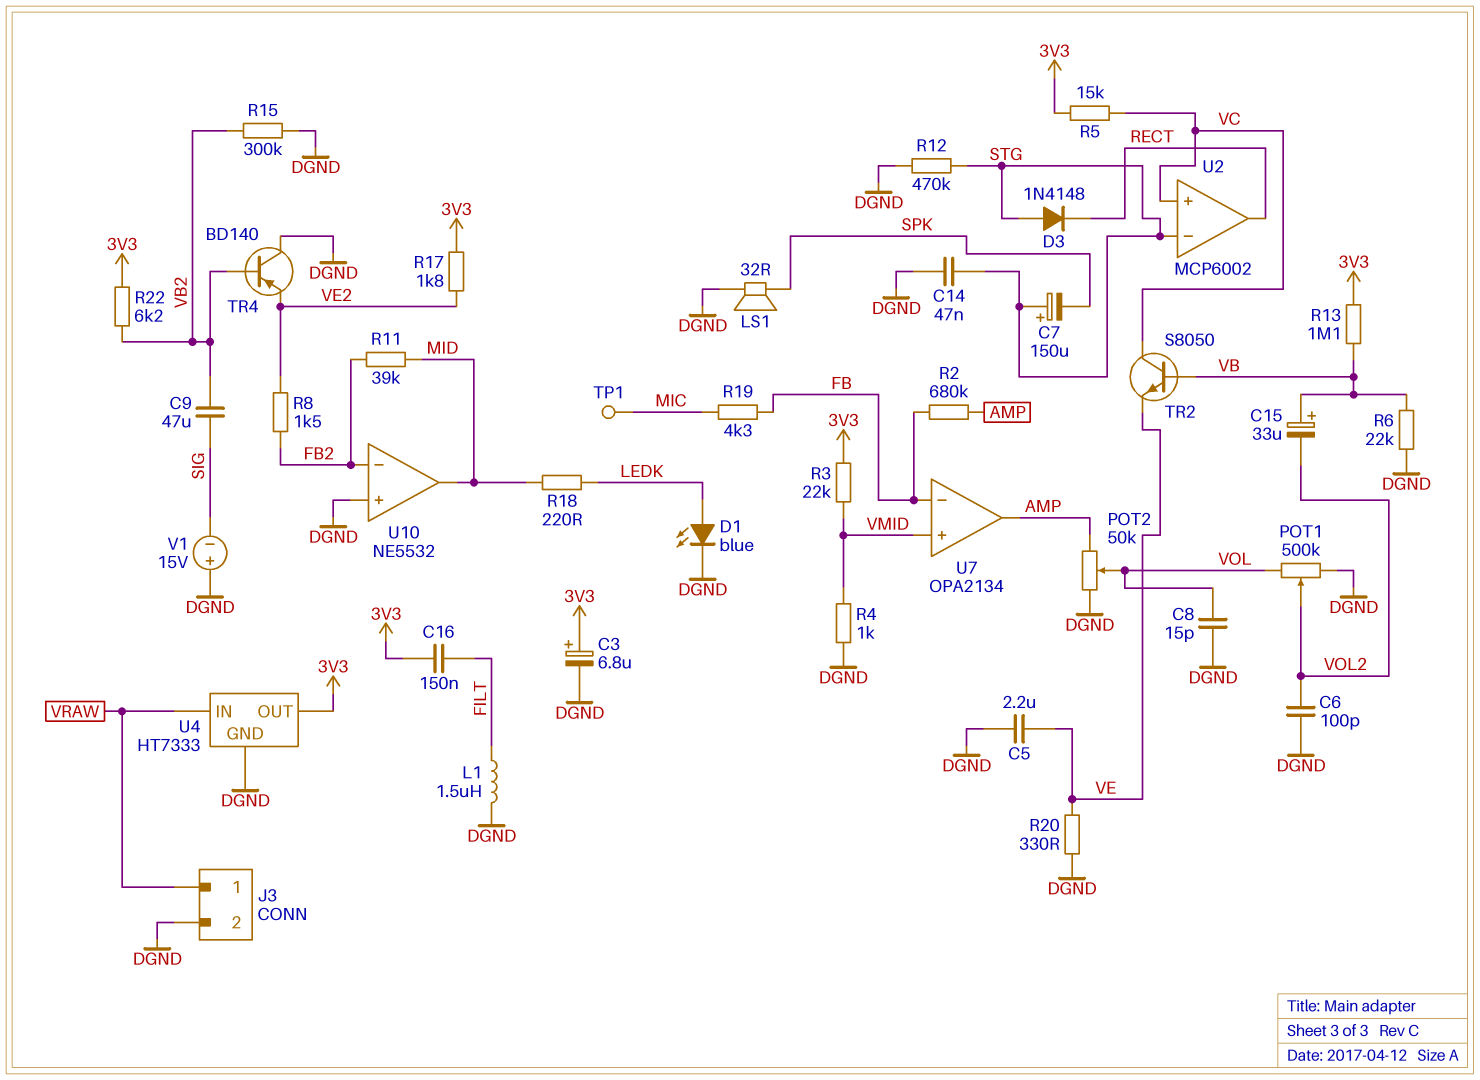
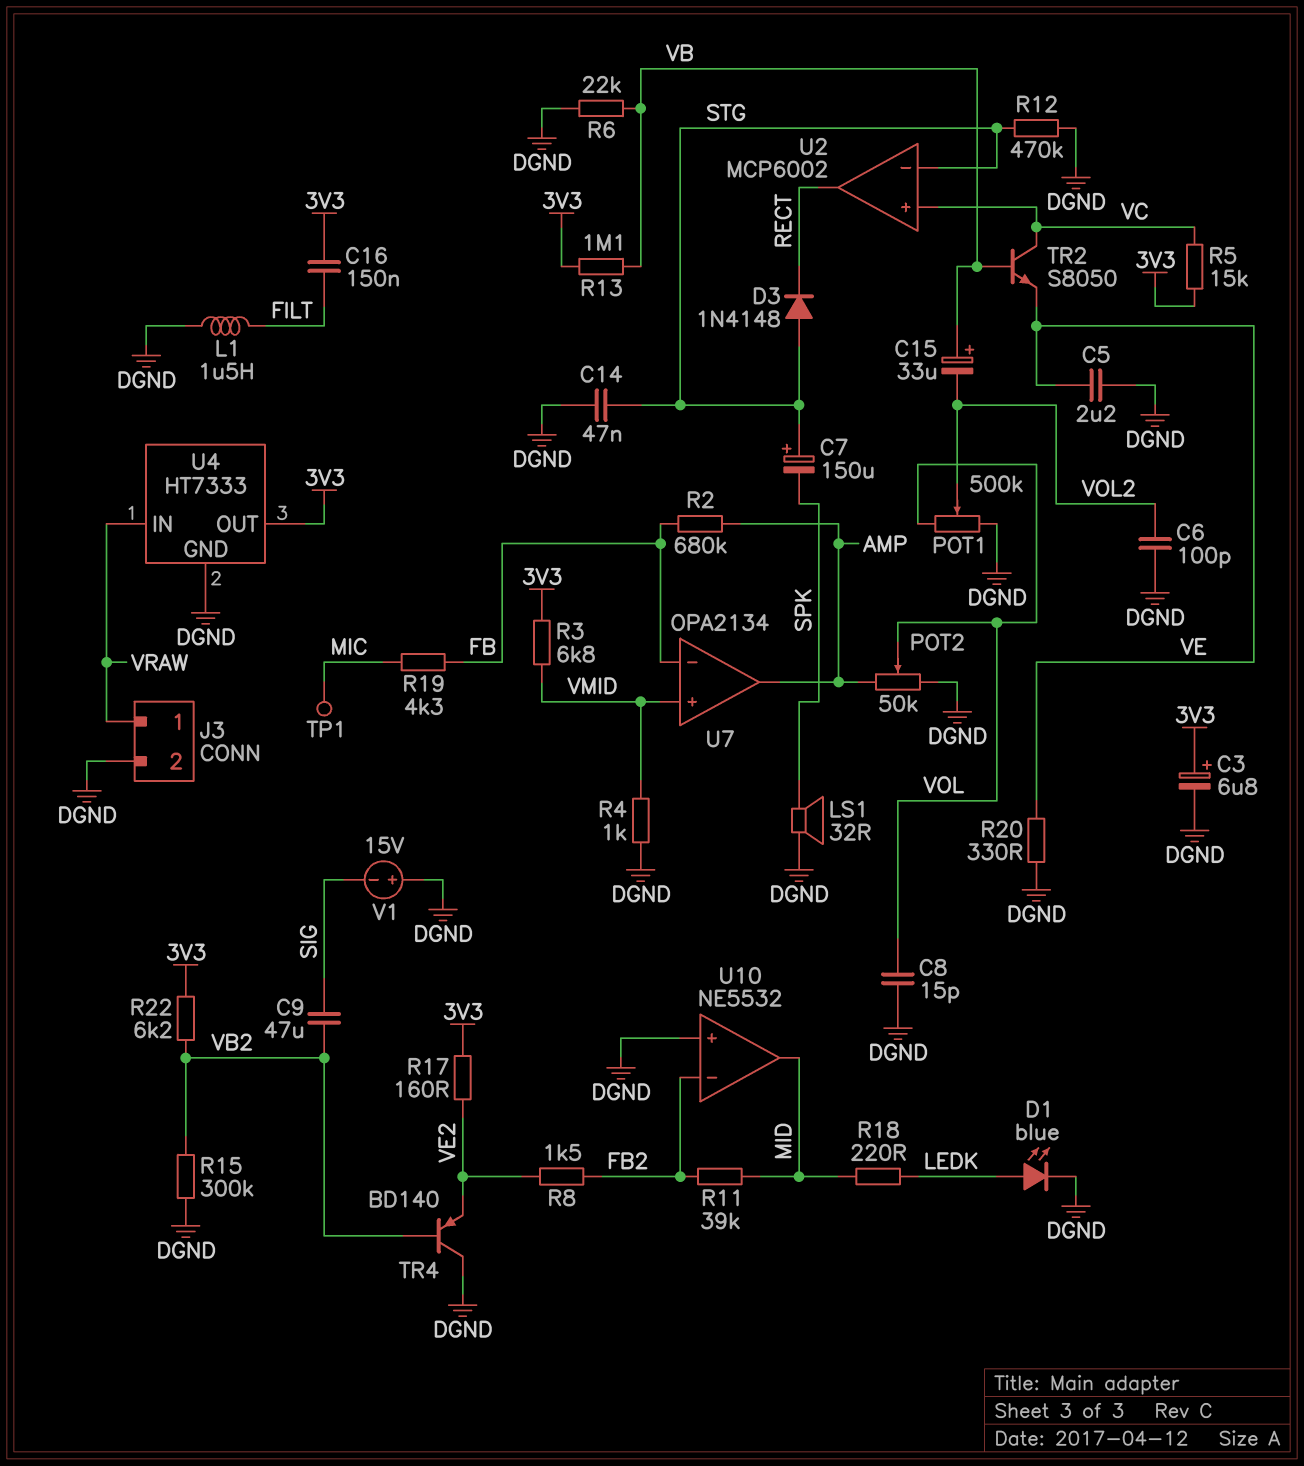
R3: 22k (3V3, VMID) -> 6.8k (3V3, VMID)
R17: 1.8k (3V3, VE2) -> 160 (3V3, VE2)

